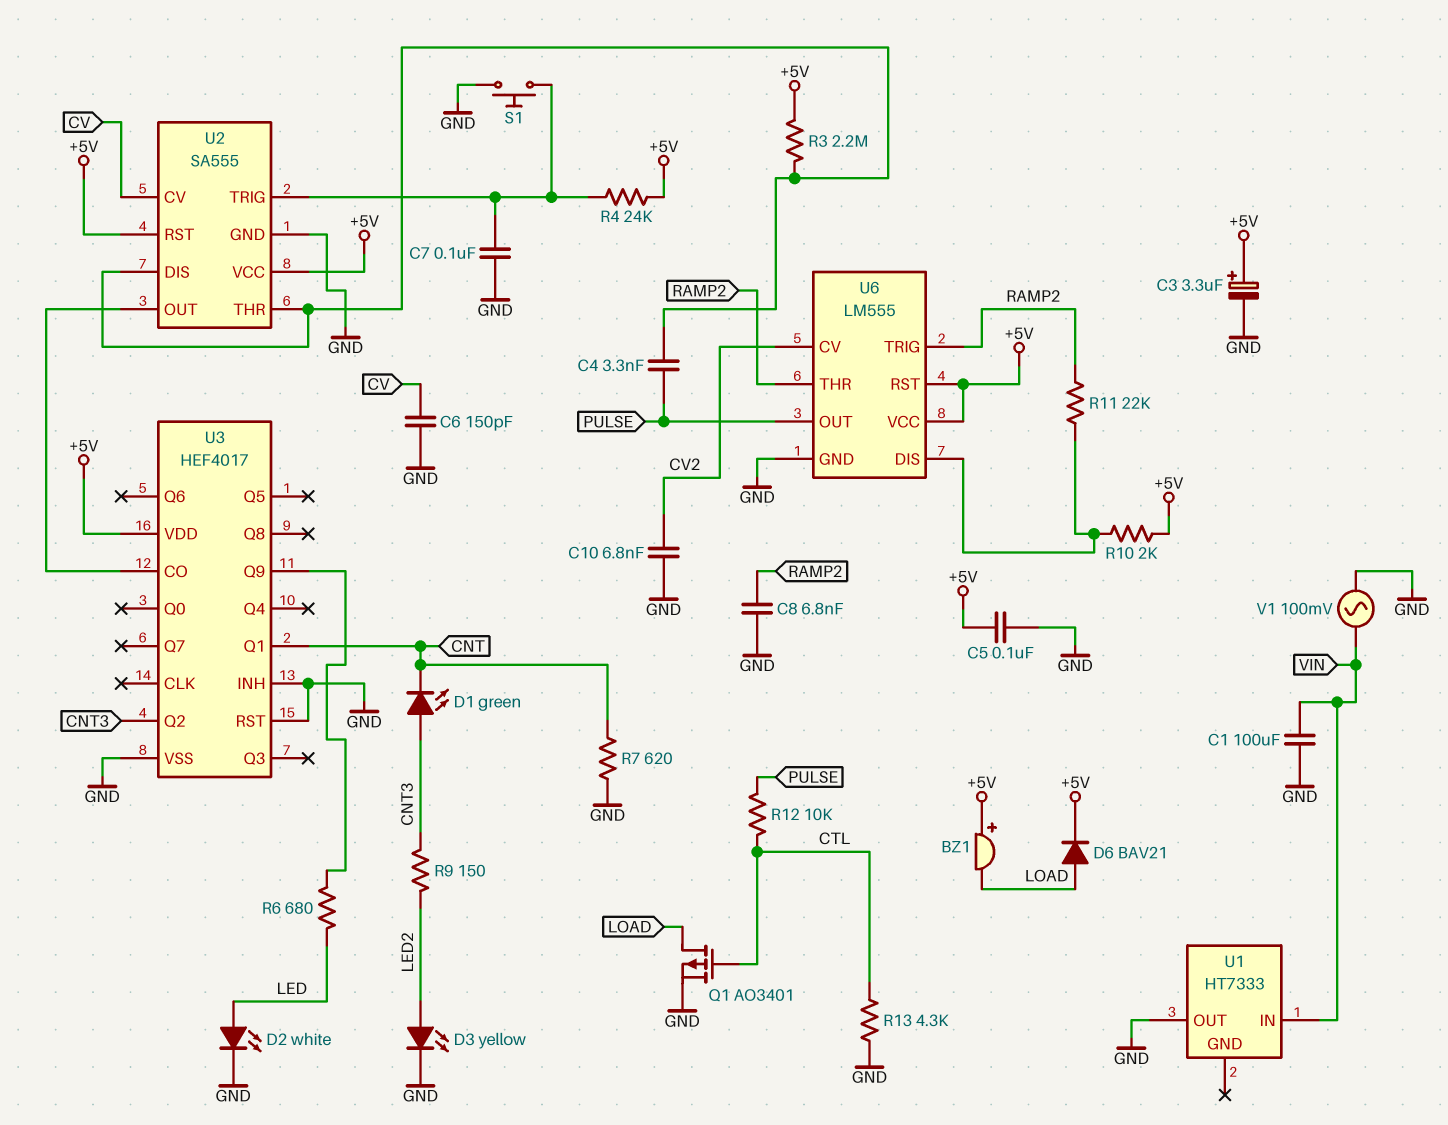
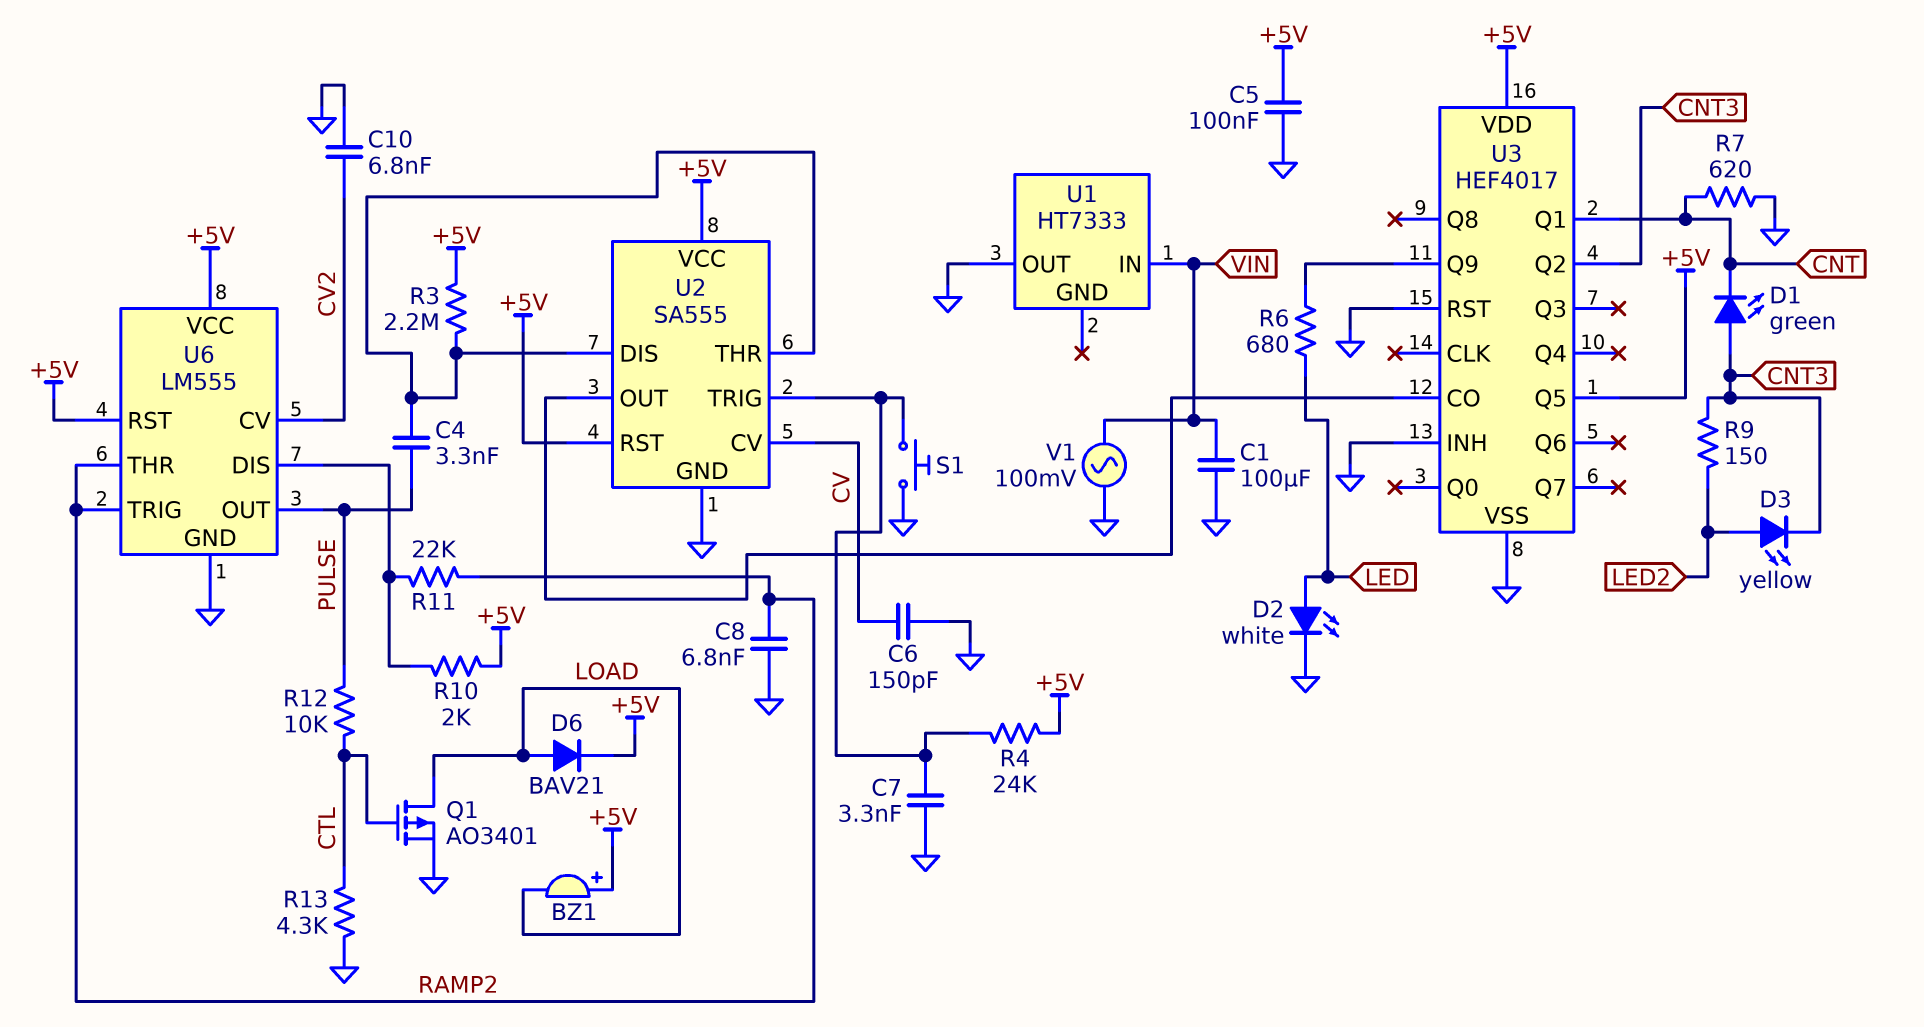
C3: 3.3uF (plus +5V, minus GND) -> none
C7: 100nF (GND, U2/TRIG) -> 3.3nF (GND, U2/TRIG)
D3: LED yellow (A LED2, K GND) -> LED yellow (A LED2, K CNT3)
U3 pin Q5: none -> +5V

